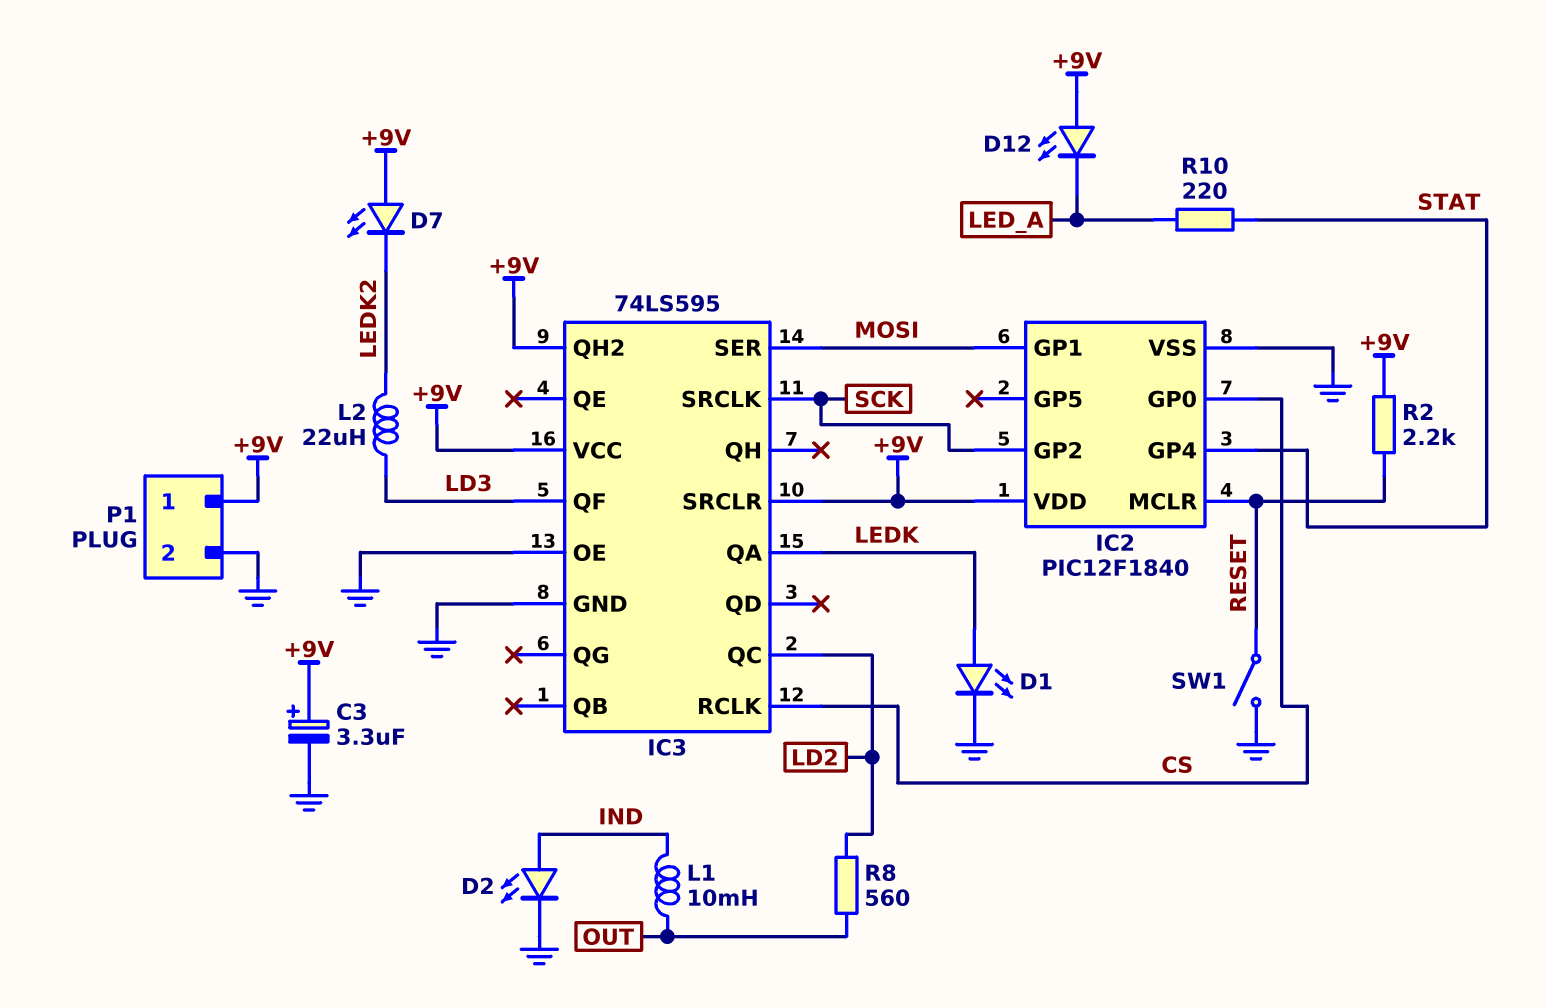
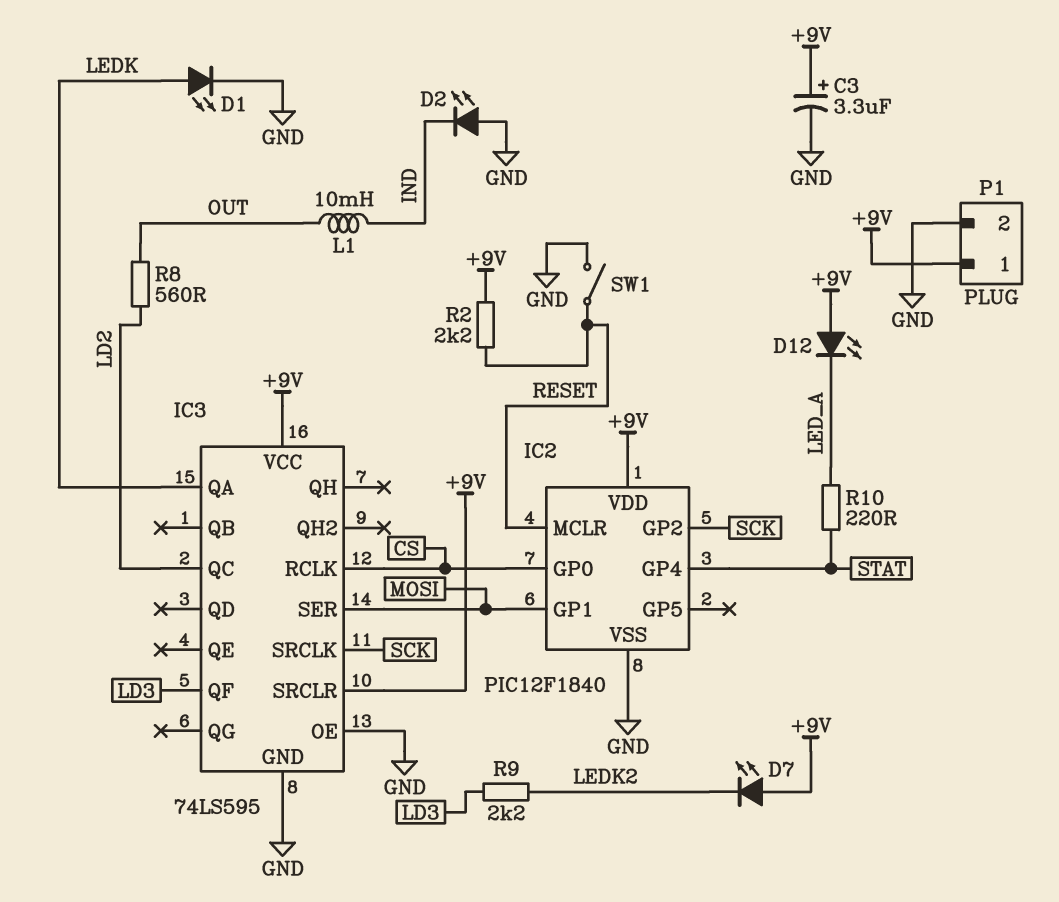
D2: LED (A IND, K GND) -> LED (A GND, K IND)
IC3 pin QH2: +9V -> none
L2: 22uH (LD3, LEDK2) -> none
R9: none -> 2.2k (LD3, LEDK2)

